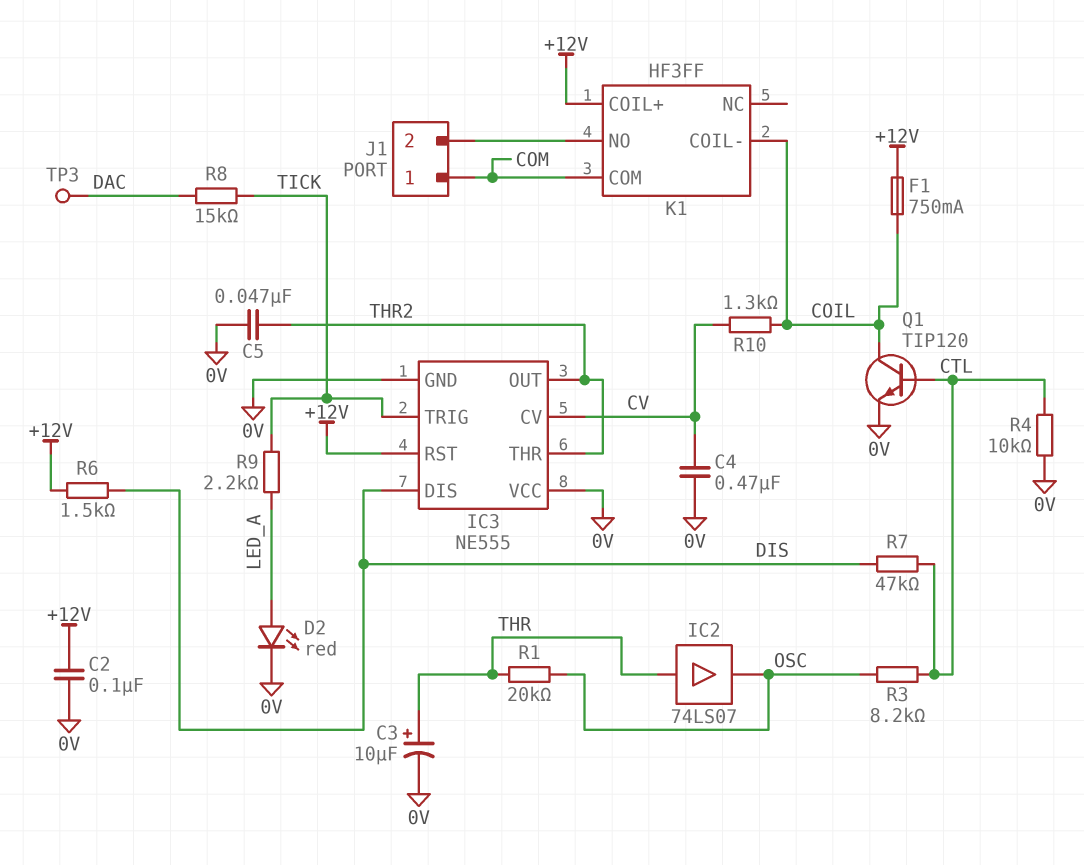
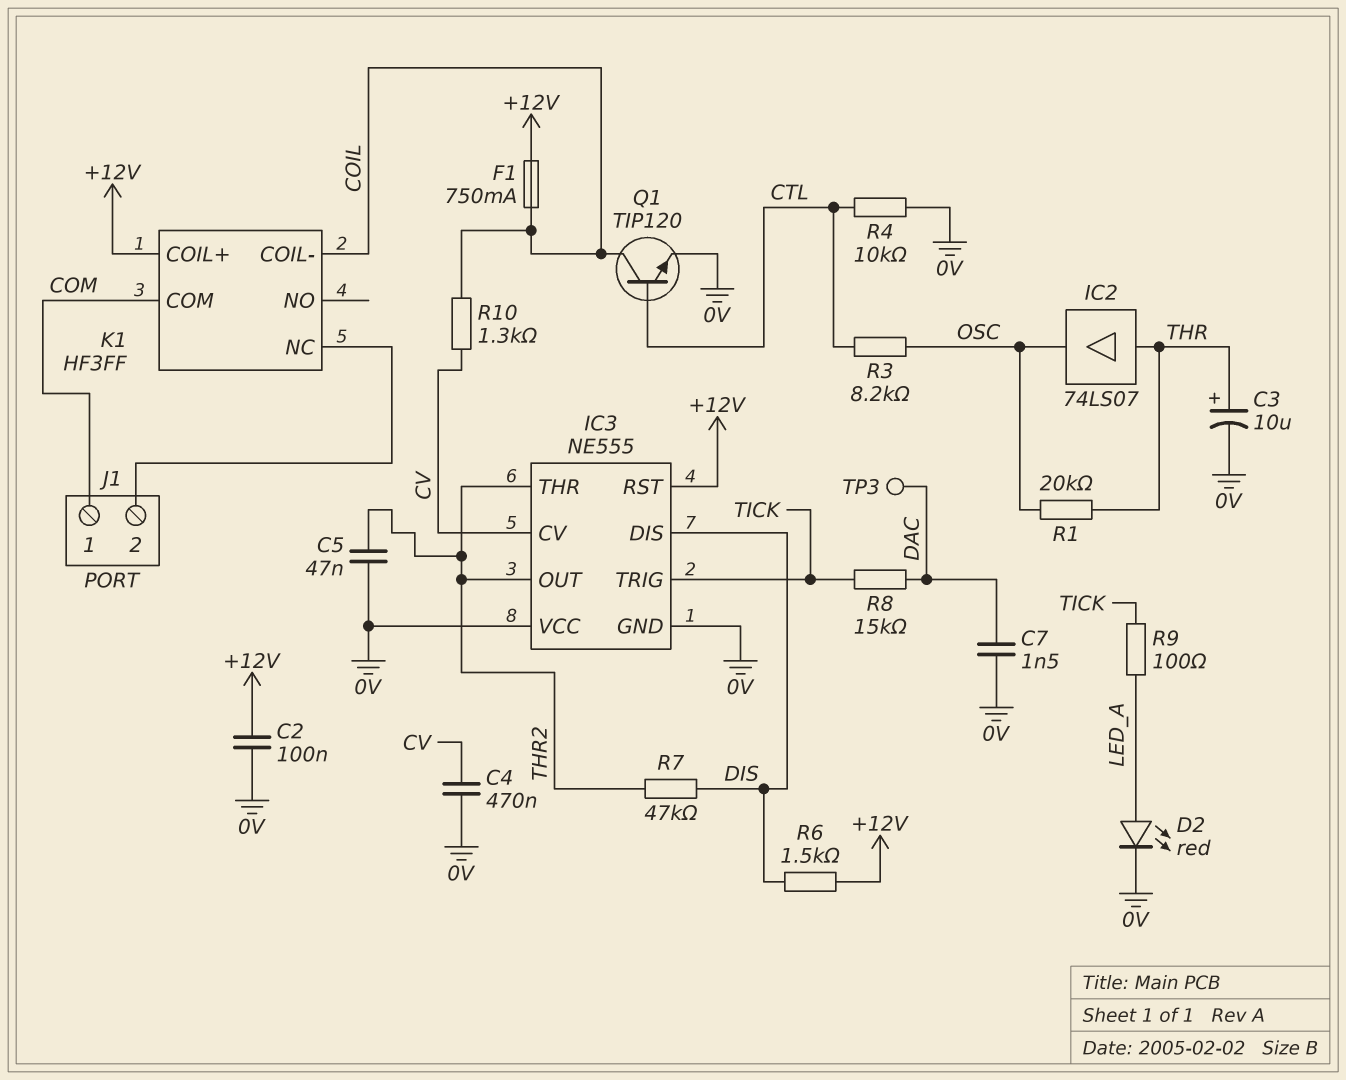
C7: none -> 1.5nF (0V, DAC)
K1 pin NC: none -> J1/2
K1 pin NO: J1/2 -> none
R7: 47k (CTL, DIS) -> 47k (DIS, THR2)
R9: 2.2k (LED_A, TICK) -> 100 (LED_A, TICK)

